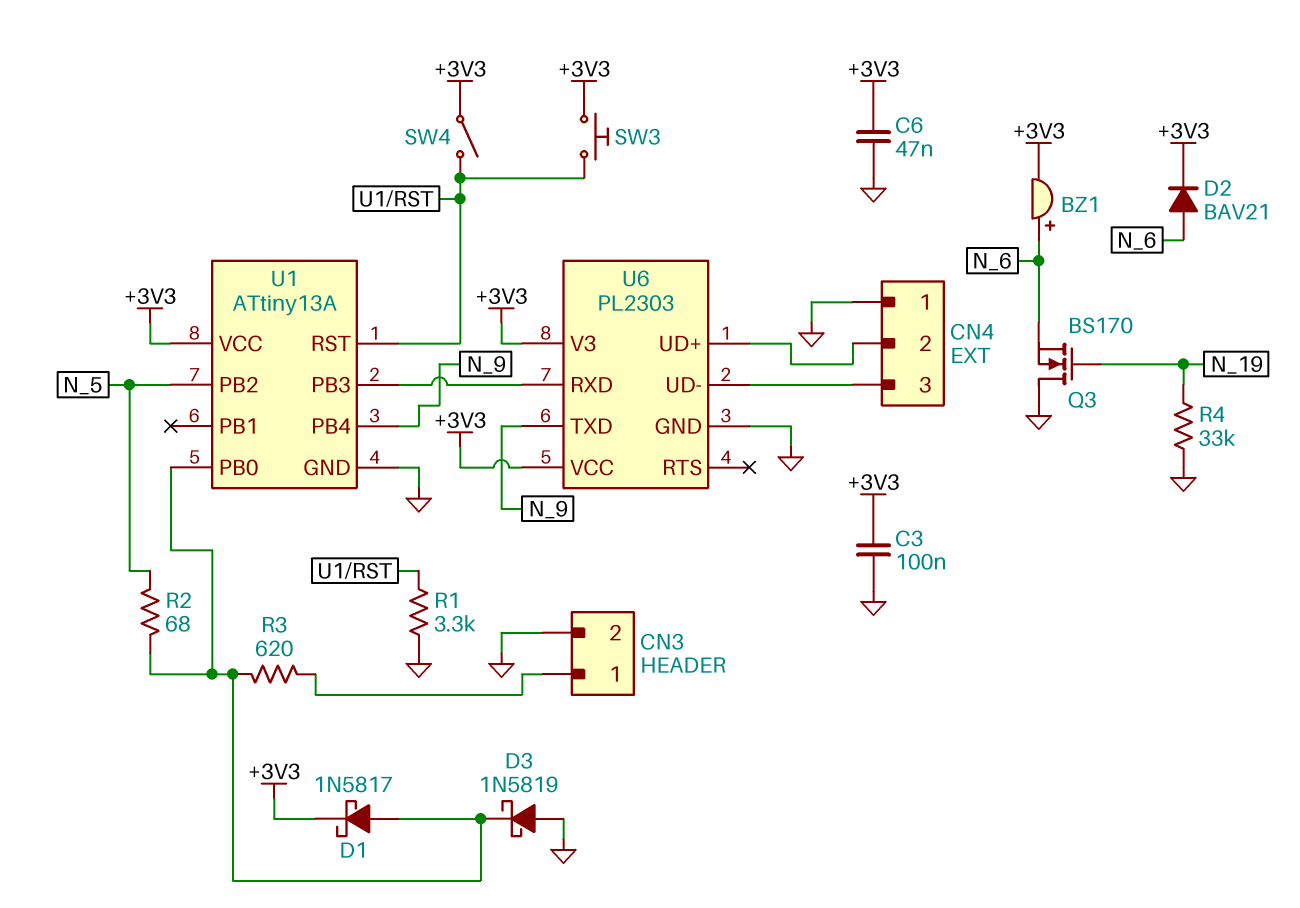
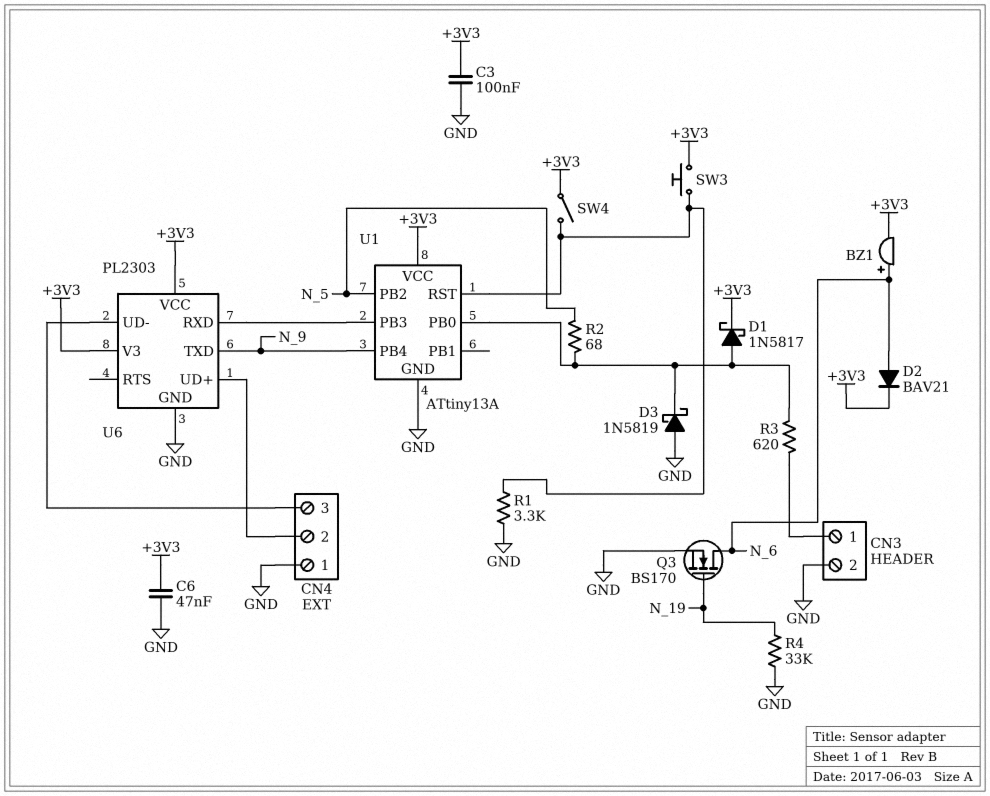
Q3: NMOS BS170 (G N_19, D GND, S N_6) -> NMOS BS170 (G N_19, D N_6, S GND)

